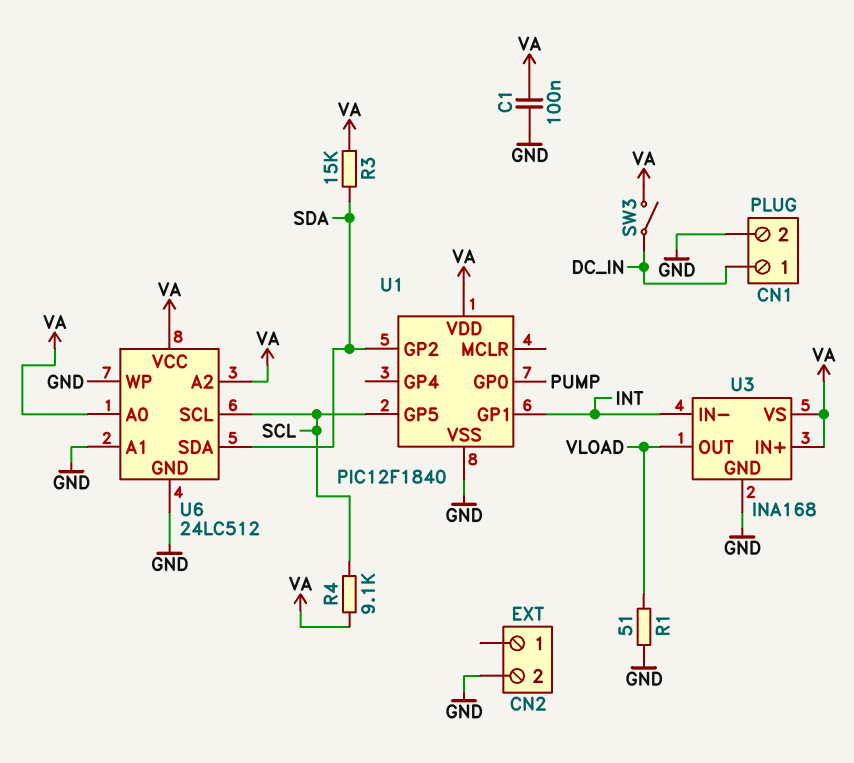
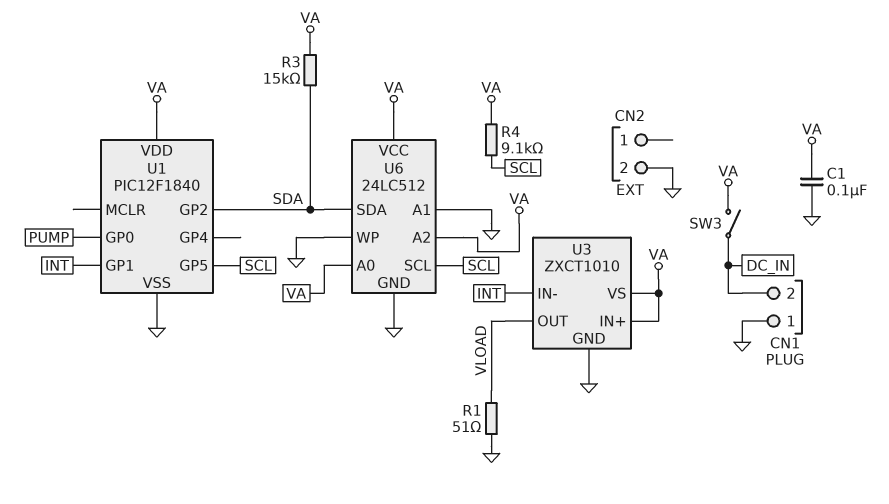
CN1 pin 1: DC_IN -> GND
CN1 pin 2: GND -> DC_IN
U3: INA168 -> ZXCT1010

